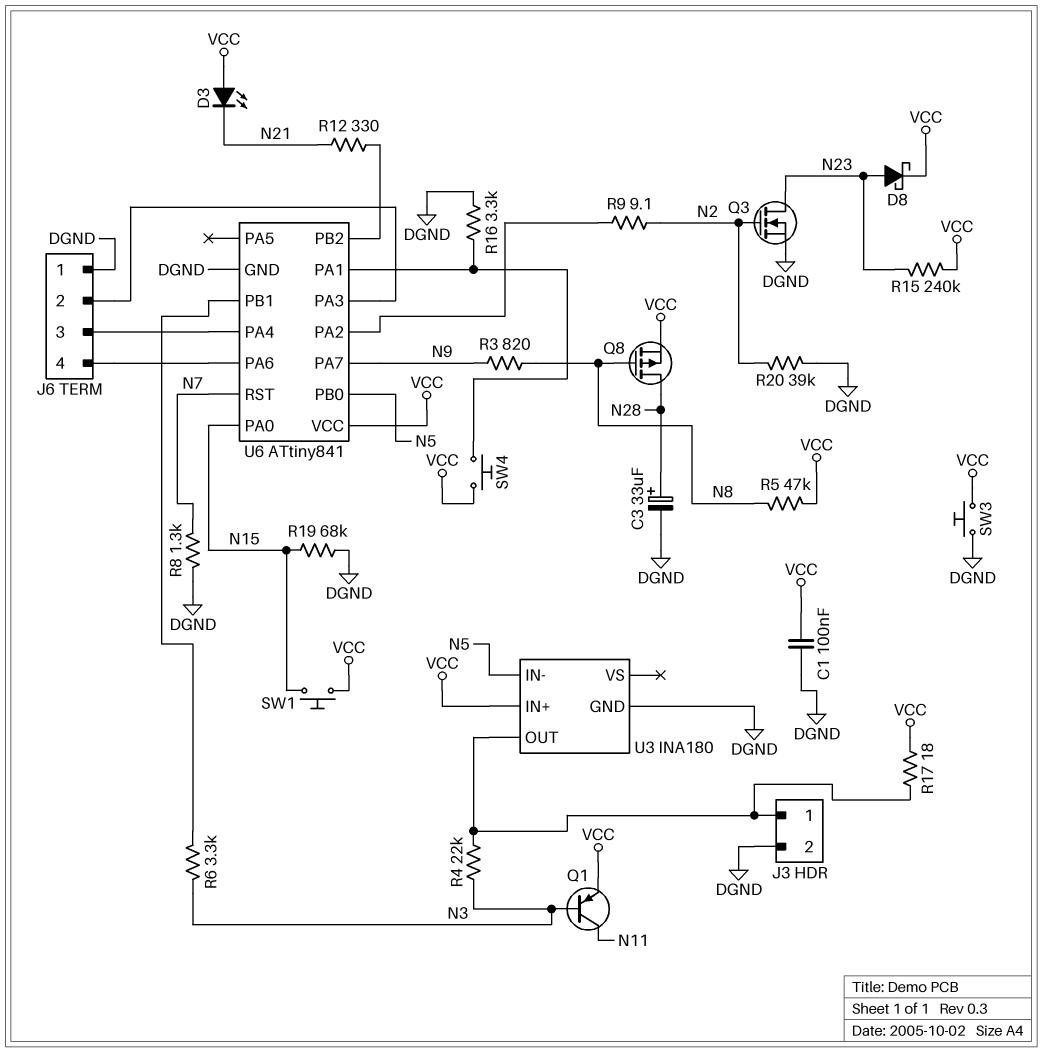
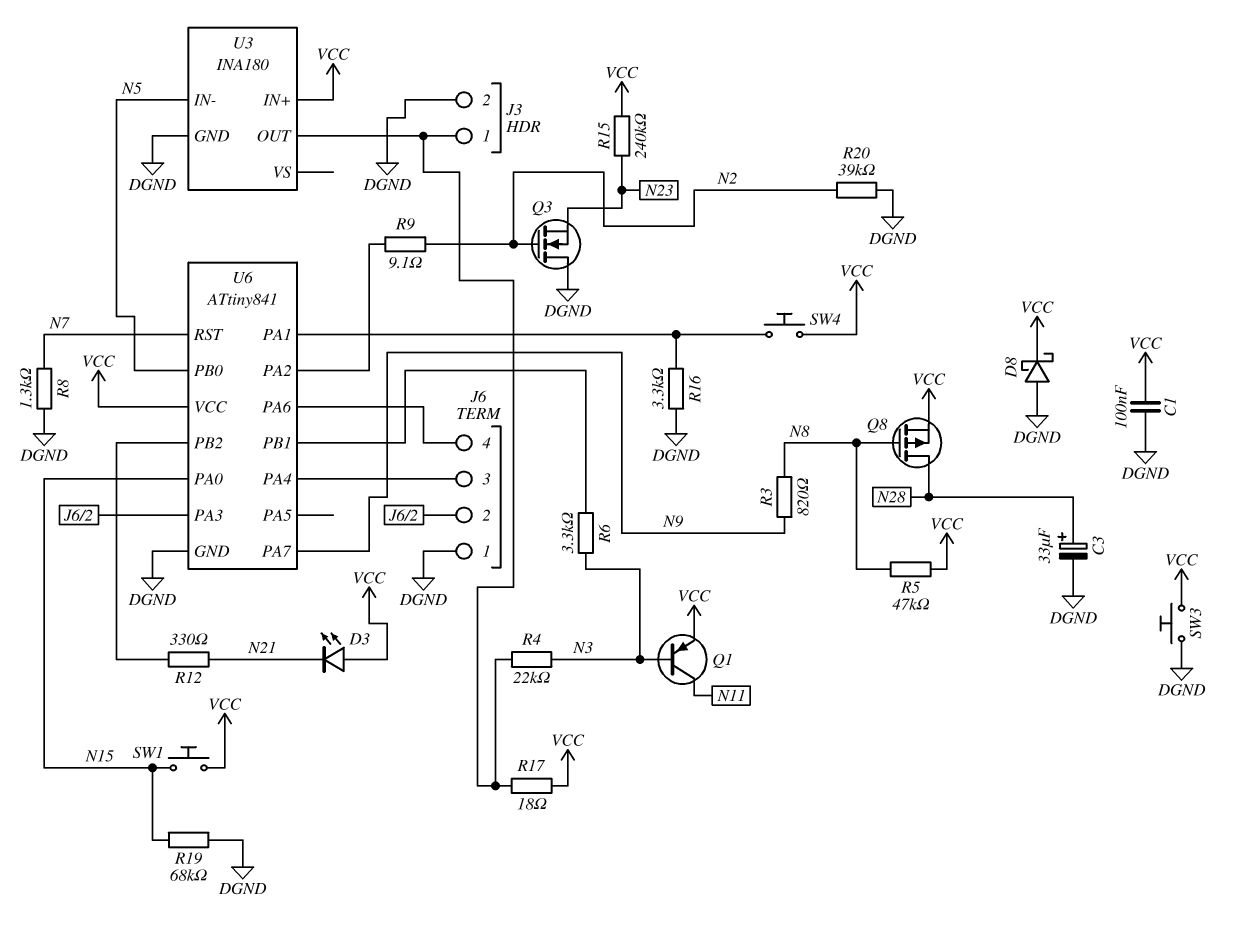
D8: schottky (A N23, K VCC) -> schottky (A DGND, K VCC)
Q3: NMOS (G N2, D N23, S DGND) -> NMOS (G N2, D DGND, S N23)

